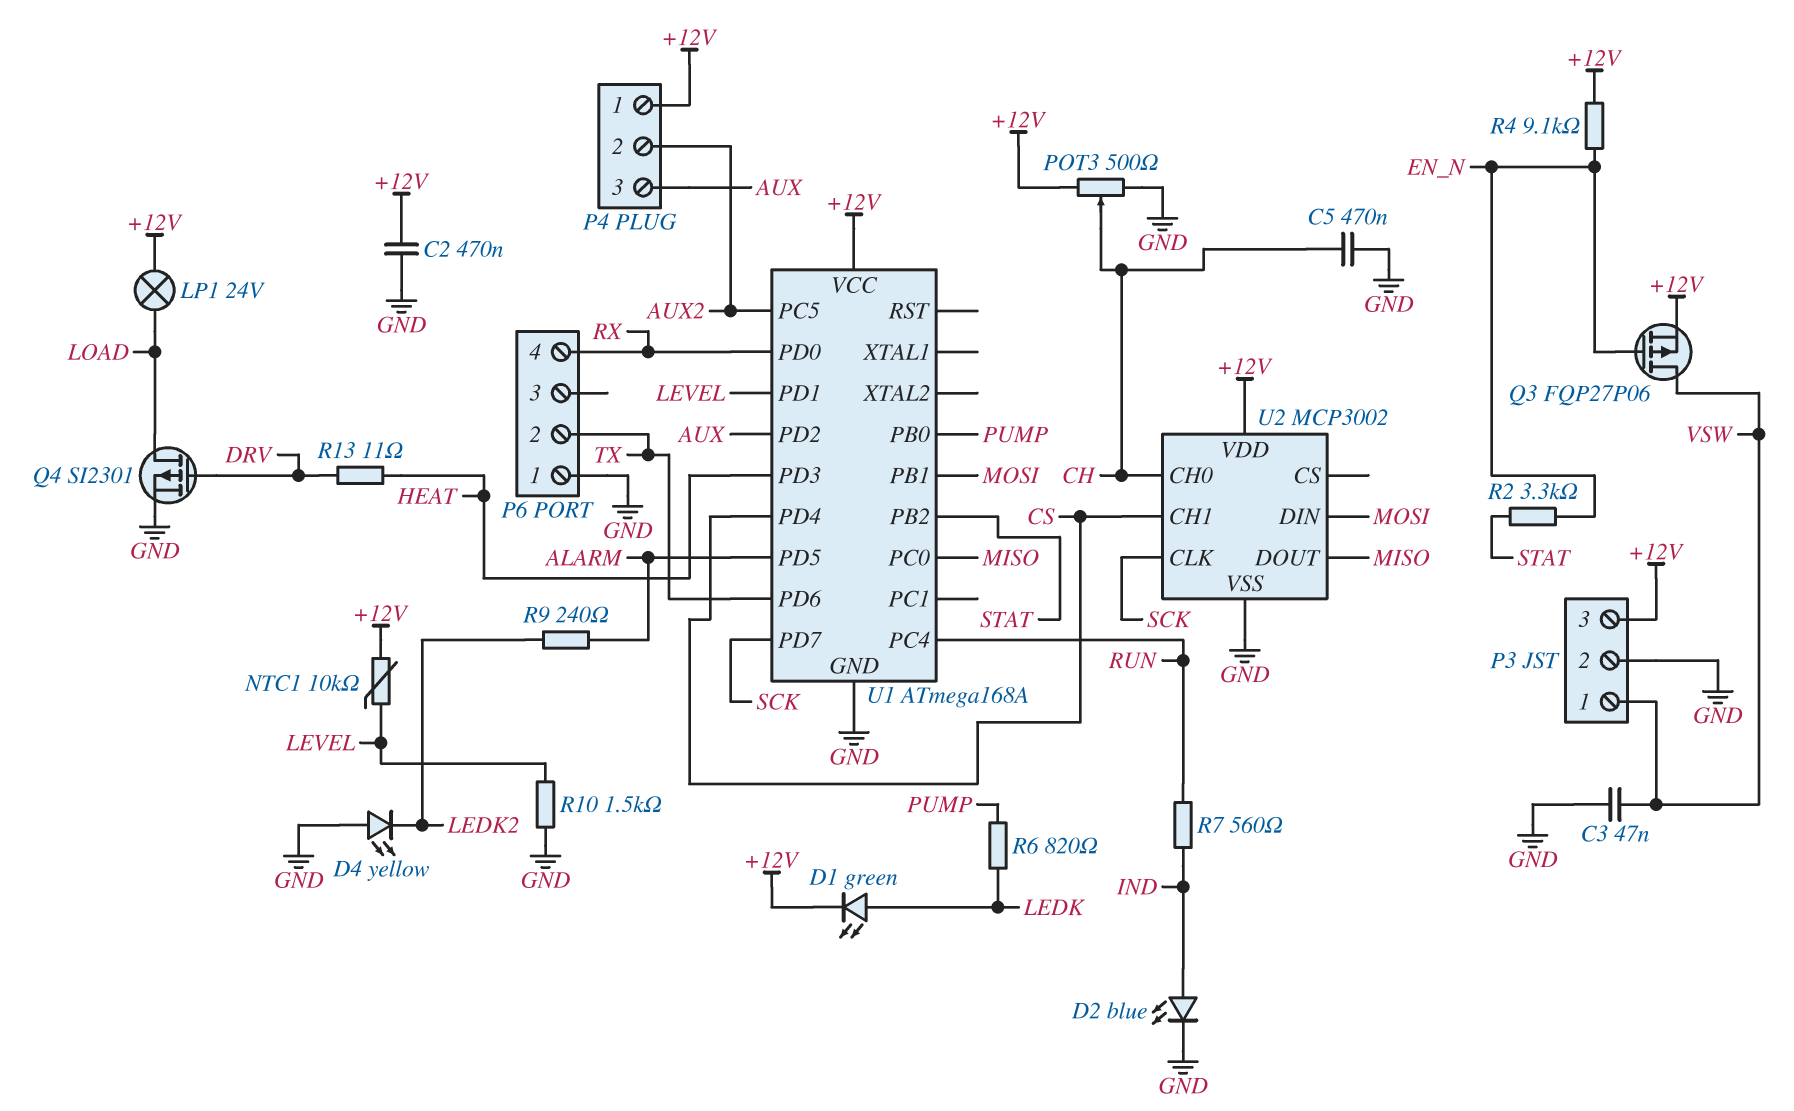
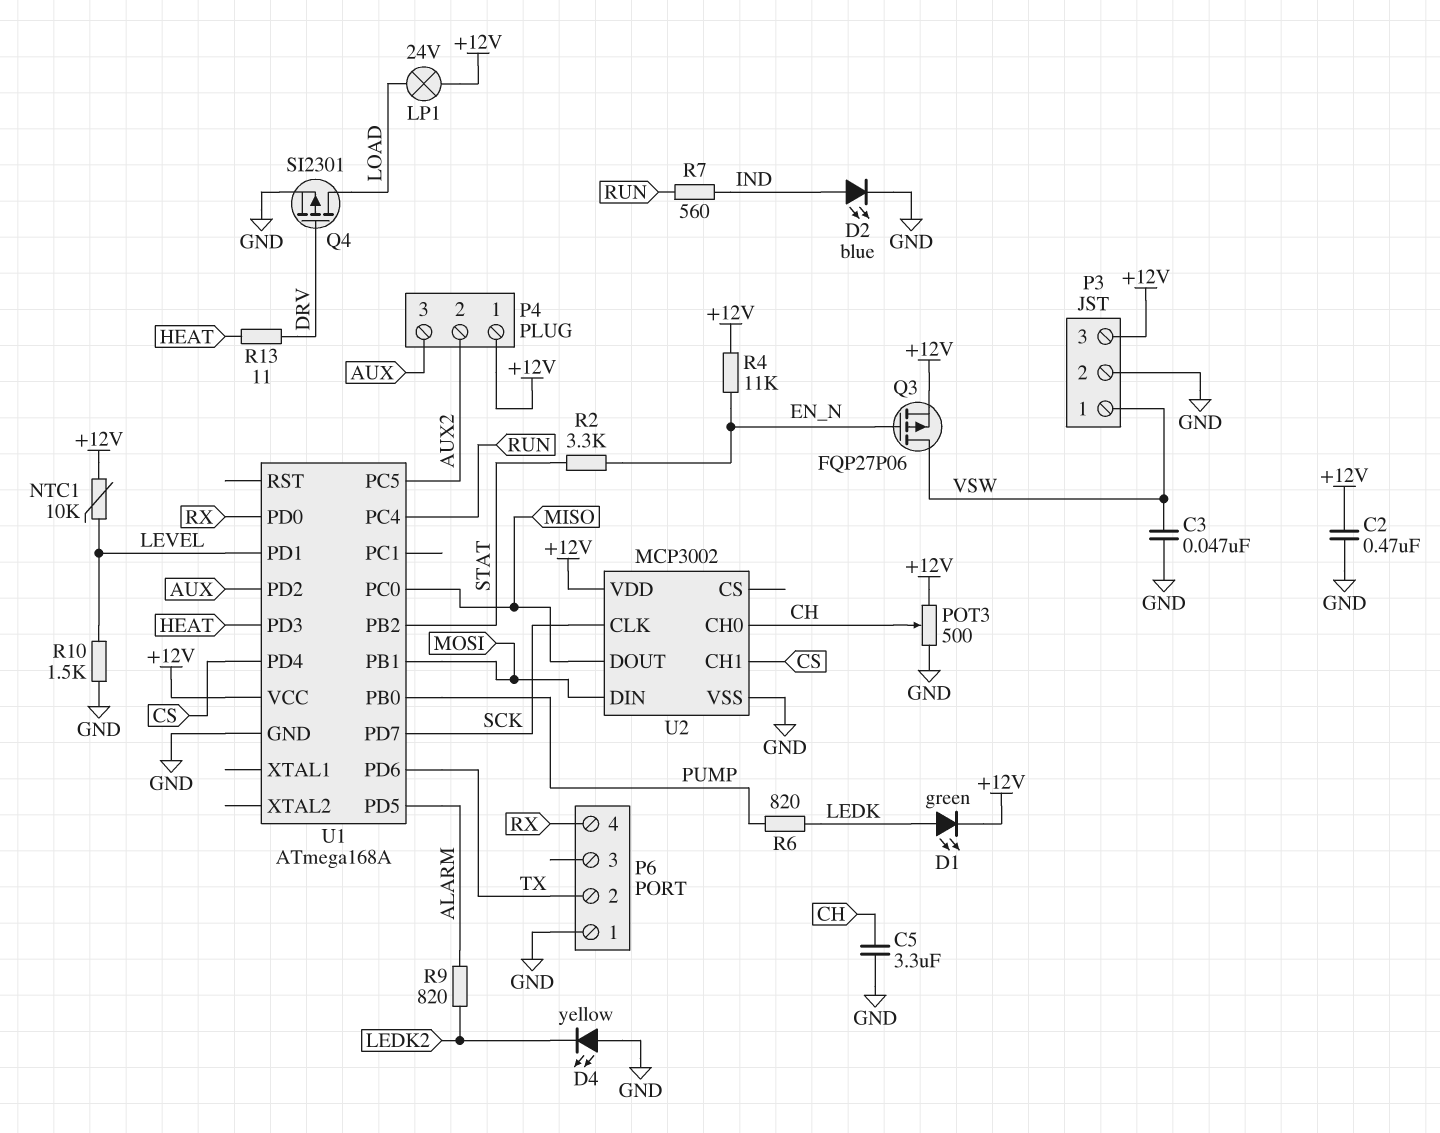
C5: 470nF (CH, GND) -> 3.3uF (CH, GND)
R4: 9.1k (+12V, EN_N) -> 11k (+12V, EN_N)
R9: 240 (ALARM, LEDK2) -> 820 (ALARM, LEDK2)

